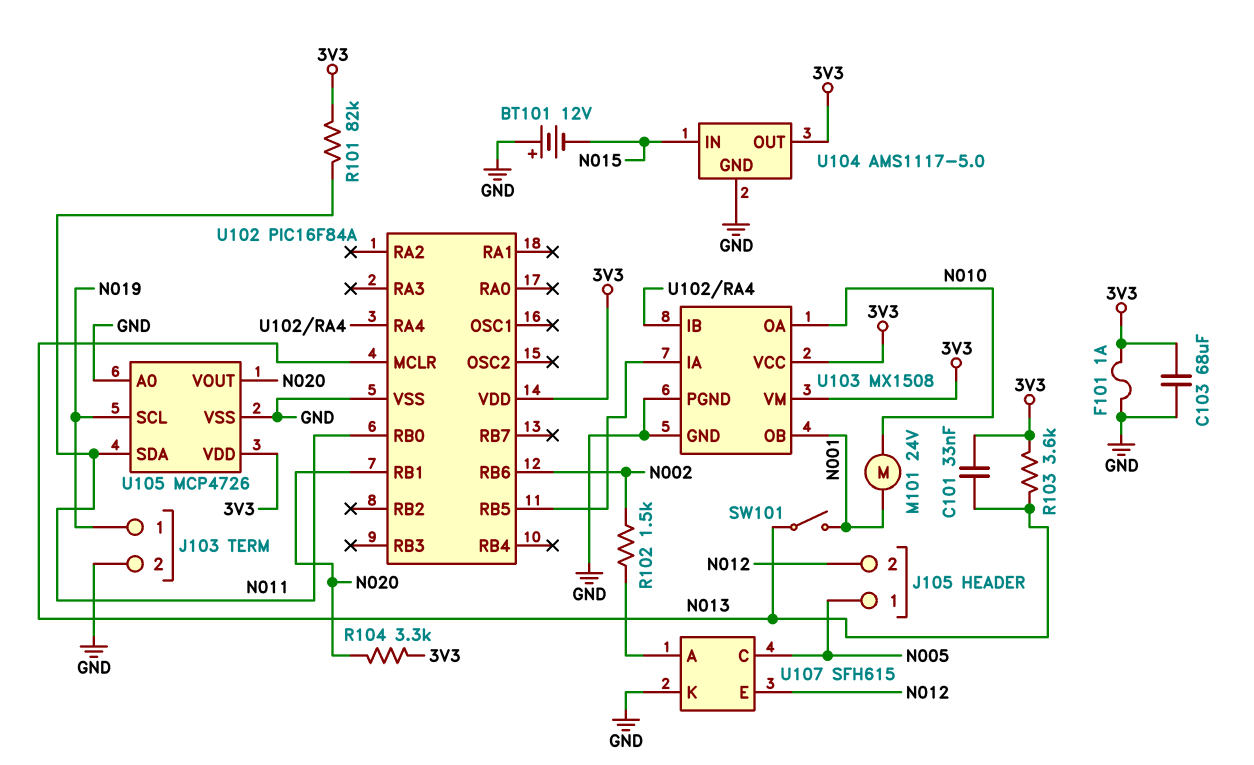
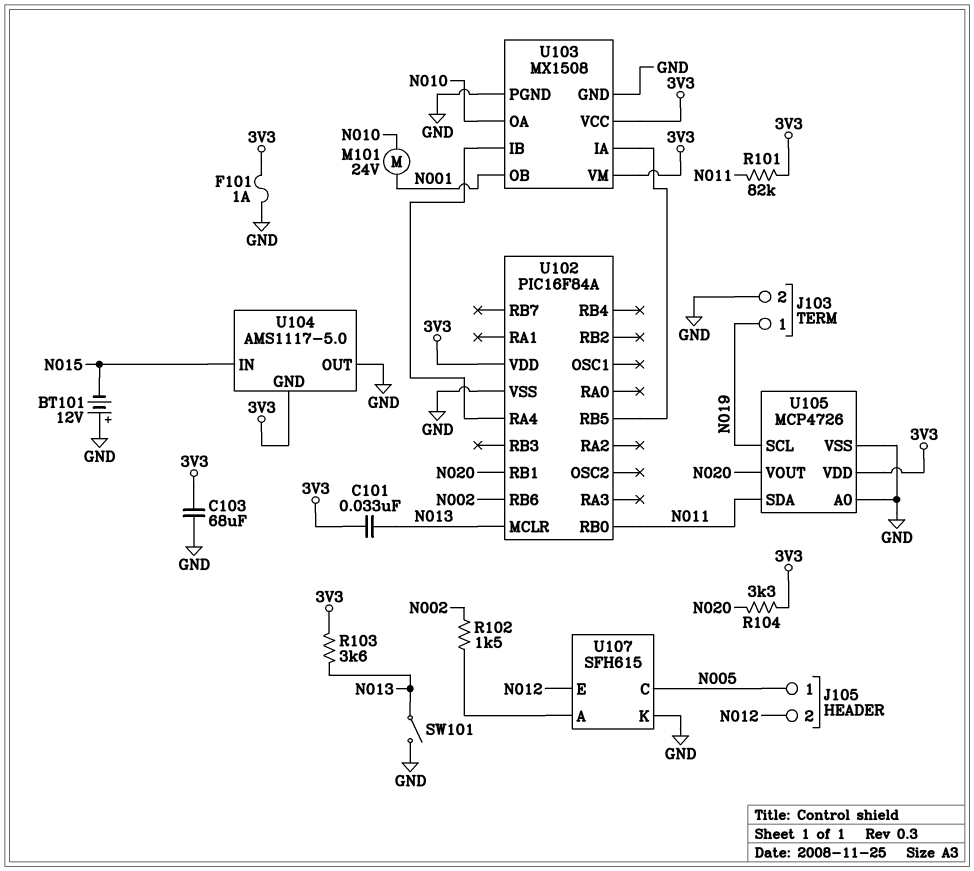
SW101: switch (N001, N013) -> switch (GND, N013)
U104 pin GND: GND -> 3V3
U104 pin OUT: 3V3 -> GND

